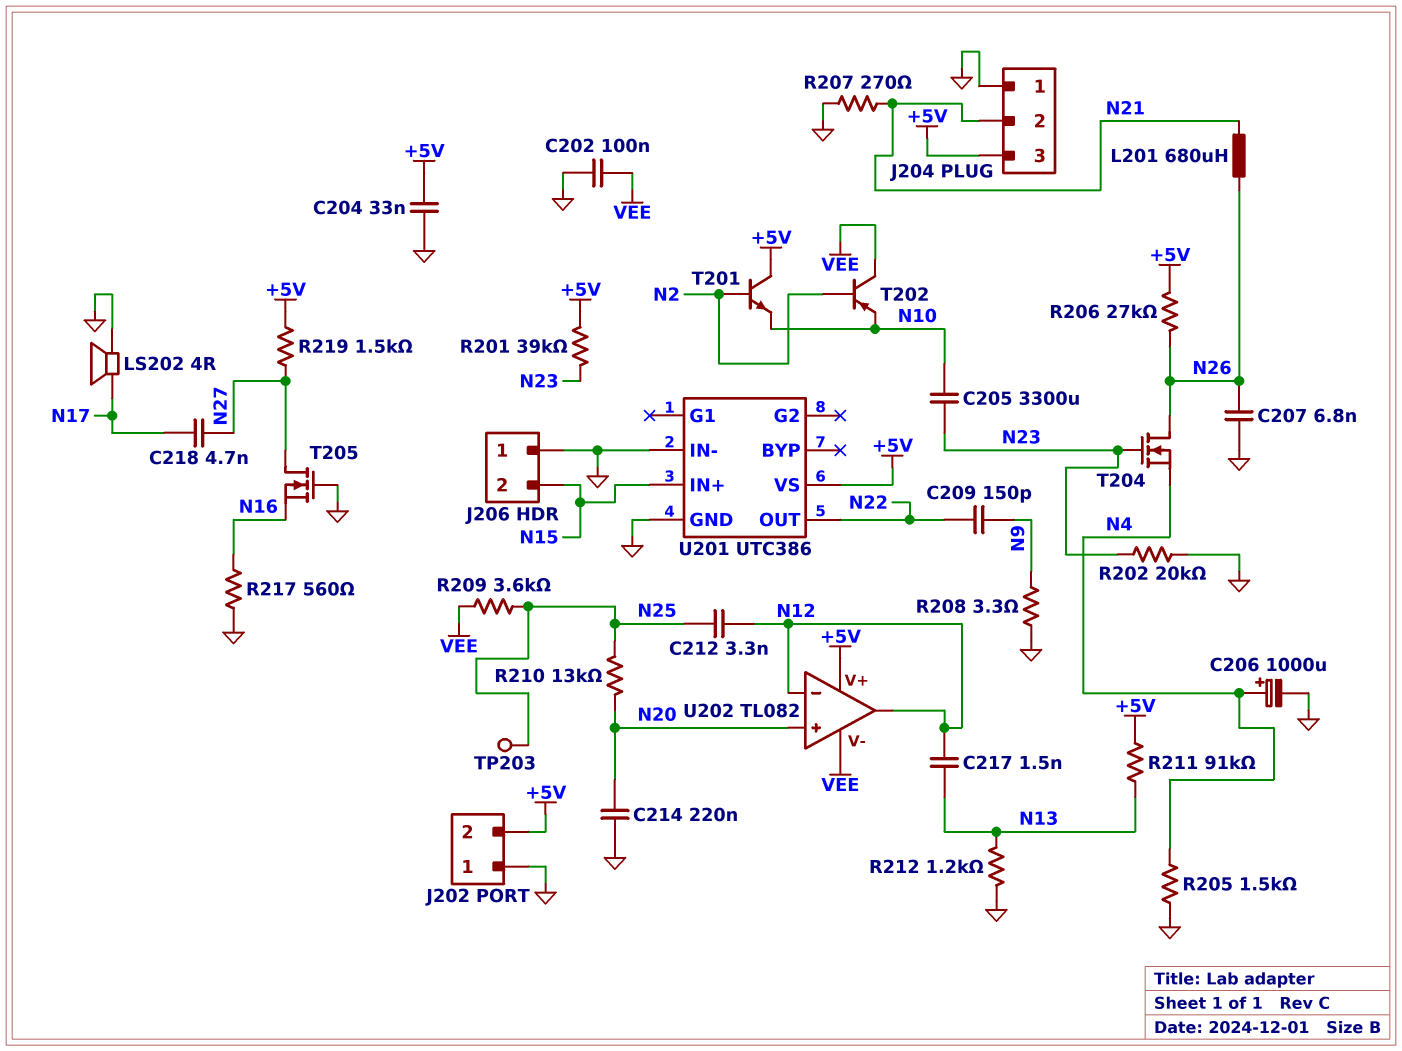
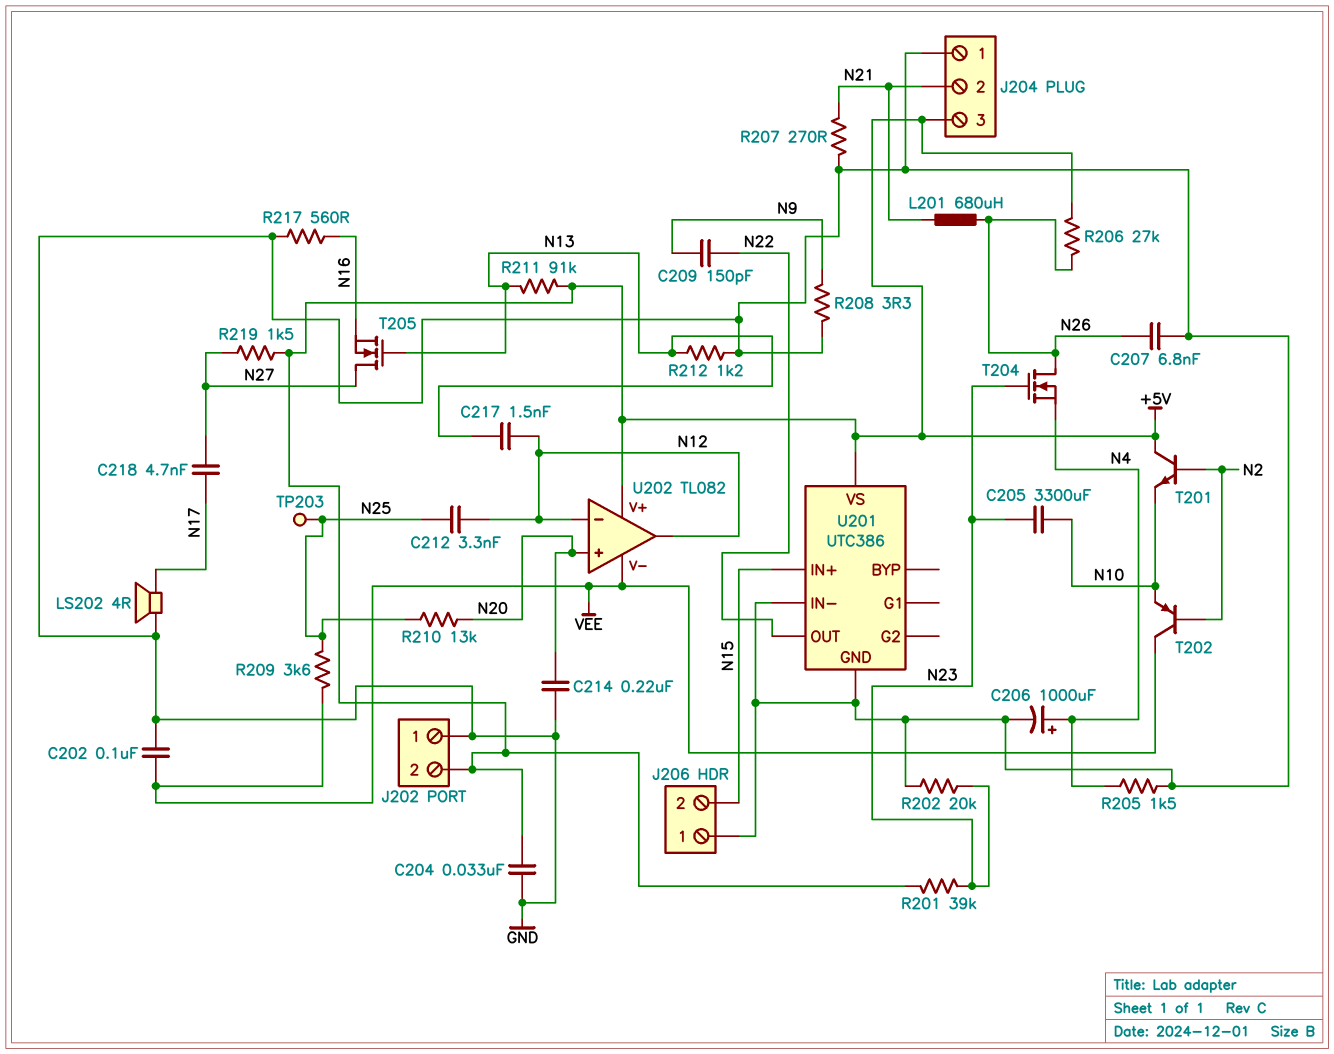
T205: NMOS (G GND, D N27, S N16) -> NMOS (G N13, D N27, S N16)

